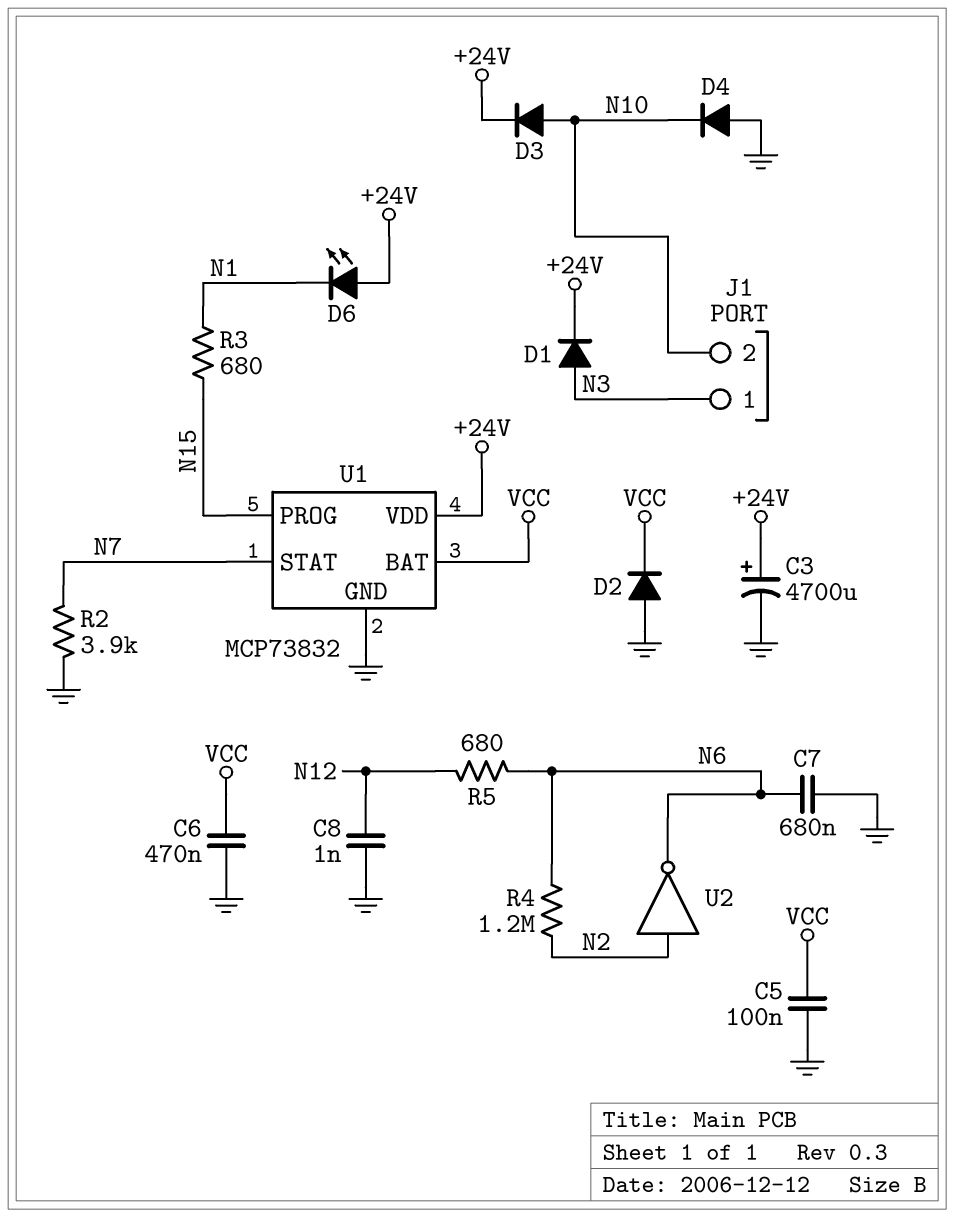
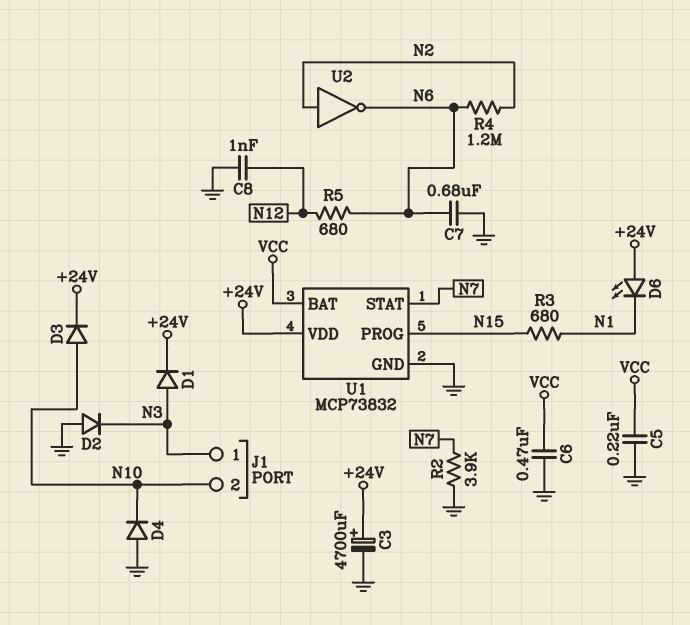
C5: 100nF (GND, VCC) -> 220nF (GND, VCC)
D2: diode (A GND, K VCC) -> diode (A GND, K N3)

